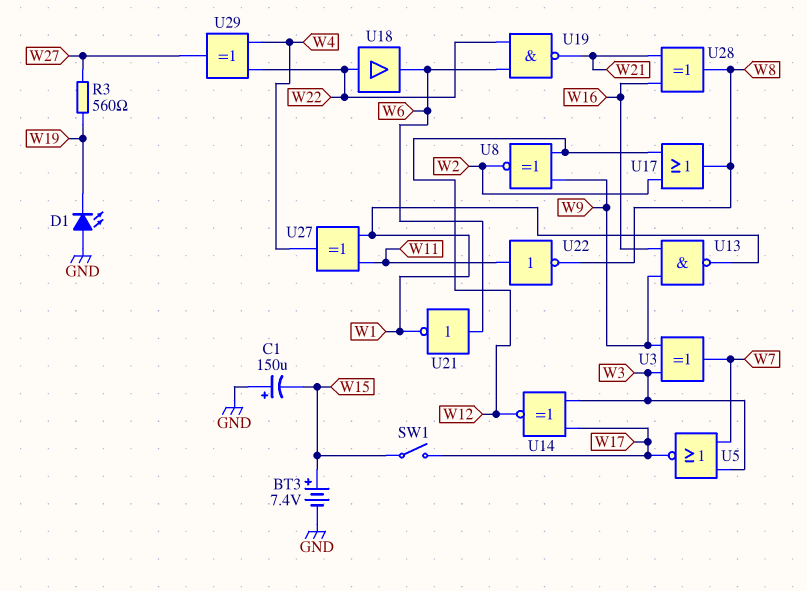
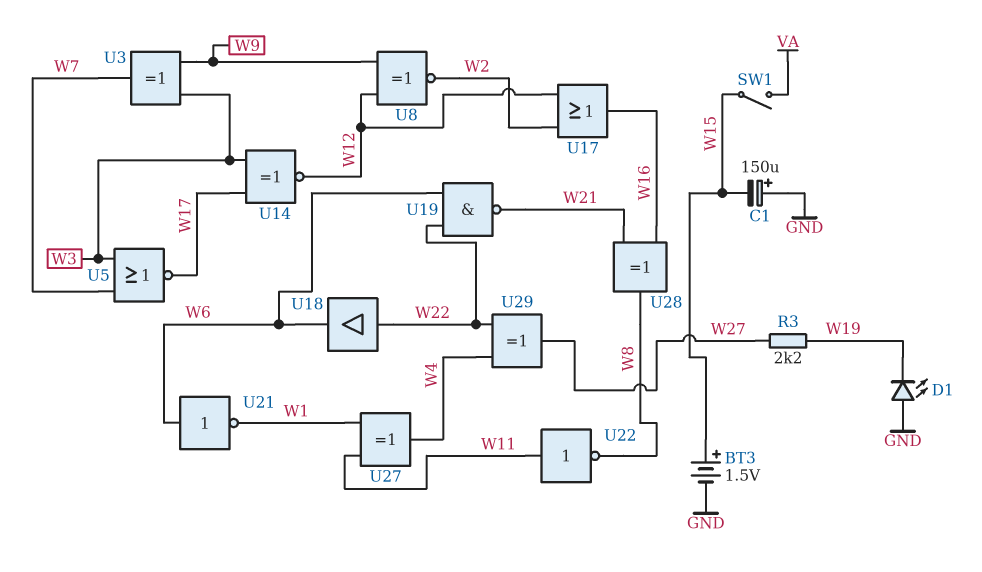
BT3: 7.4V (plus W15, minus GND) -> 1.5V (plus W15, minus GND)
R3: 560 (W19, W27) -> 2.2k (W19, W27)
SW1: switch (W15, W17) -> switch (VA, W15)
U13: NAND (in W9, in W16, out W1) -> none
U17: OR (in W2, in W12, out W8) -> OR (in W2, in W12, out W16)

